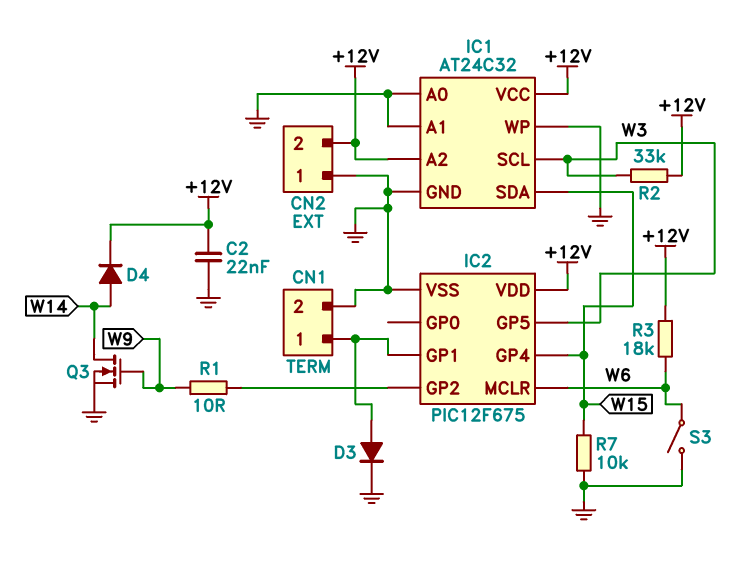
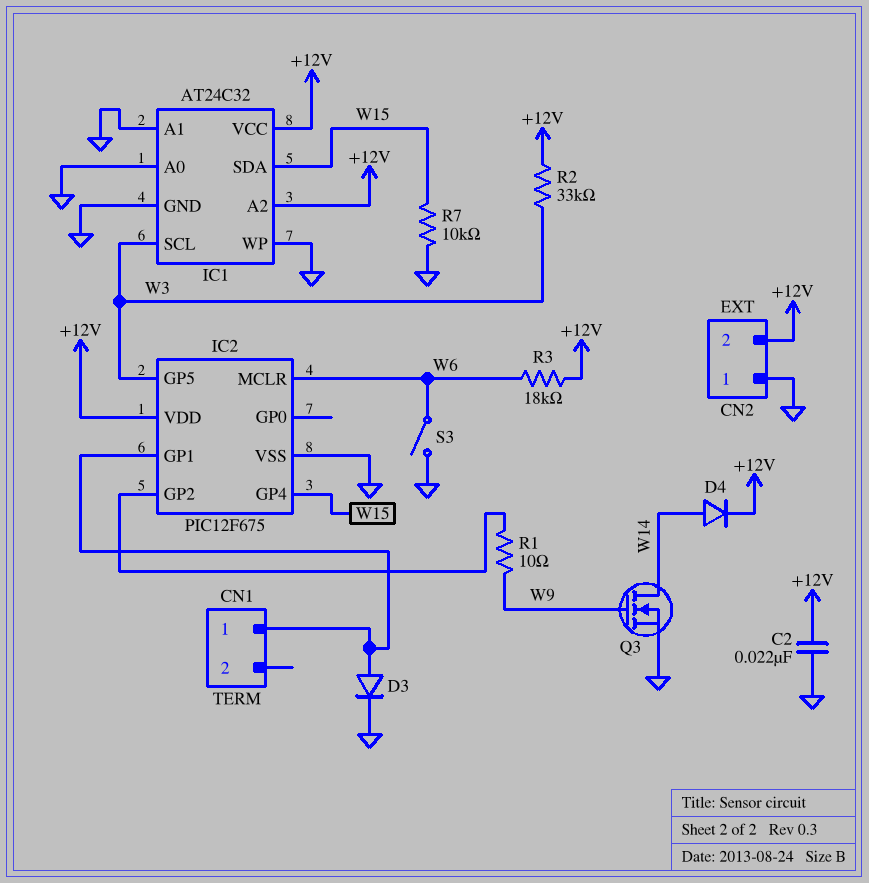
CN1 pin 2: GND -> none

